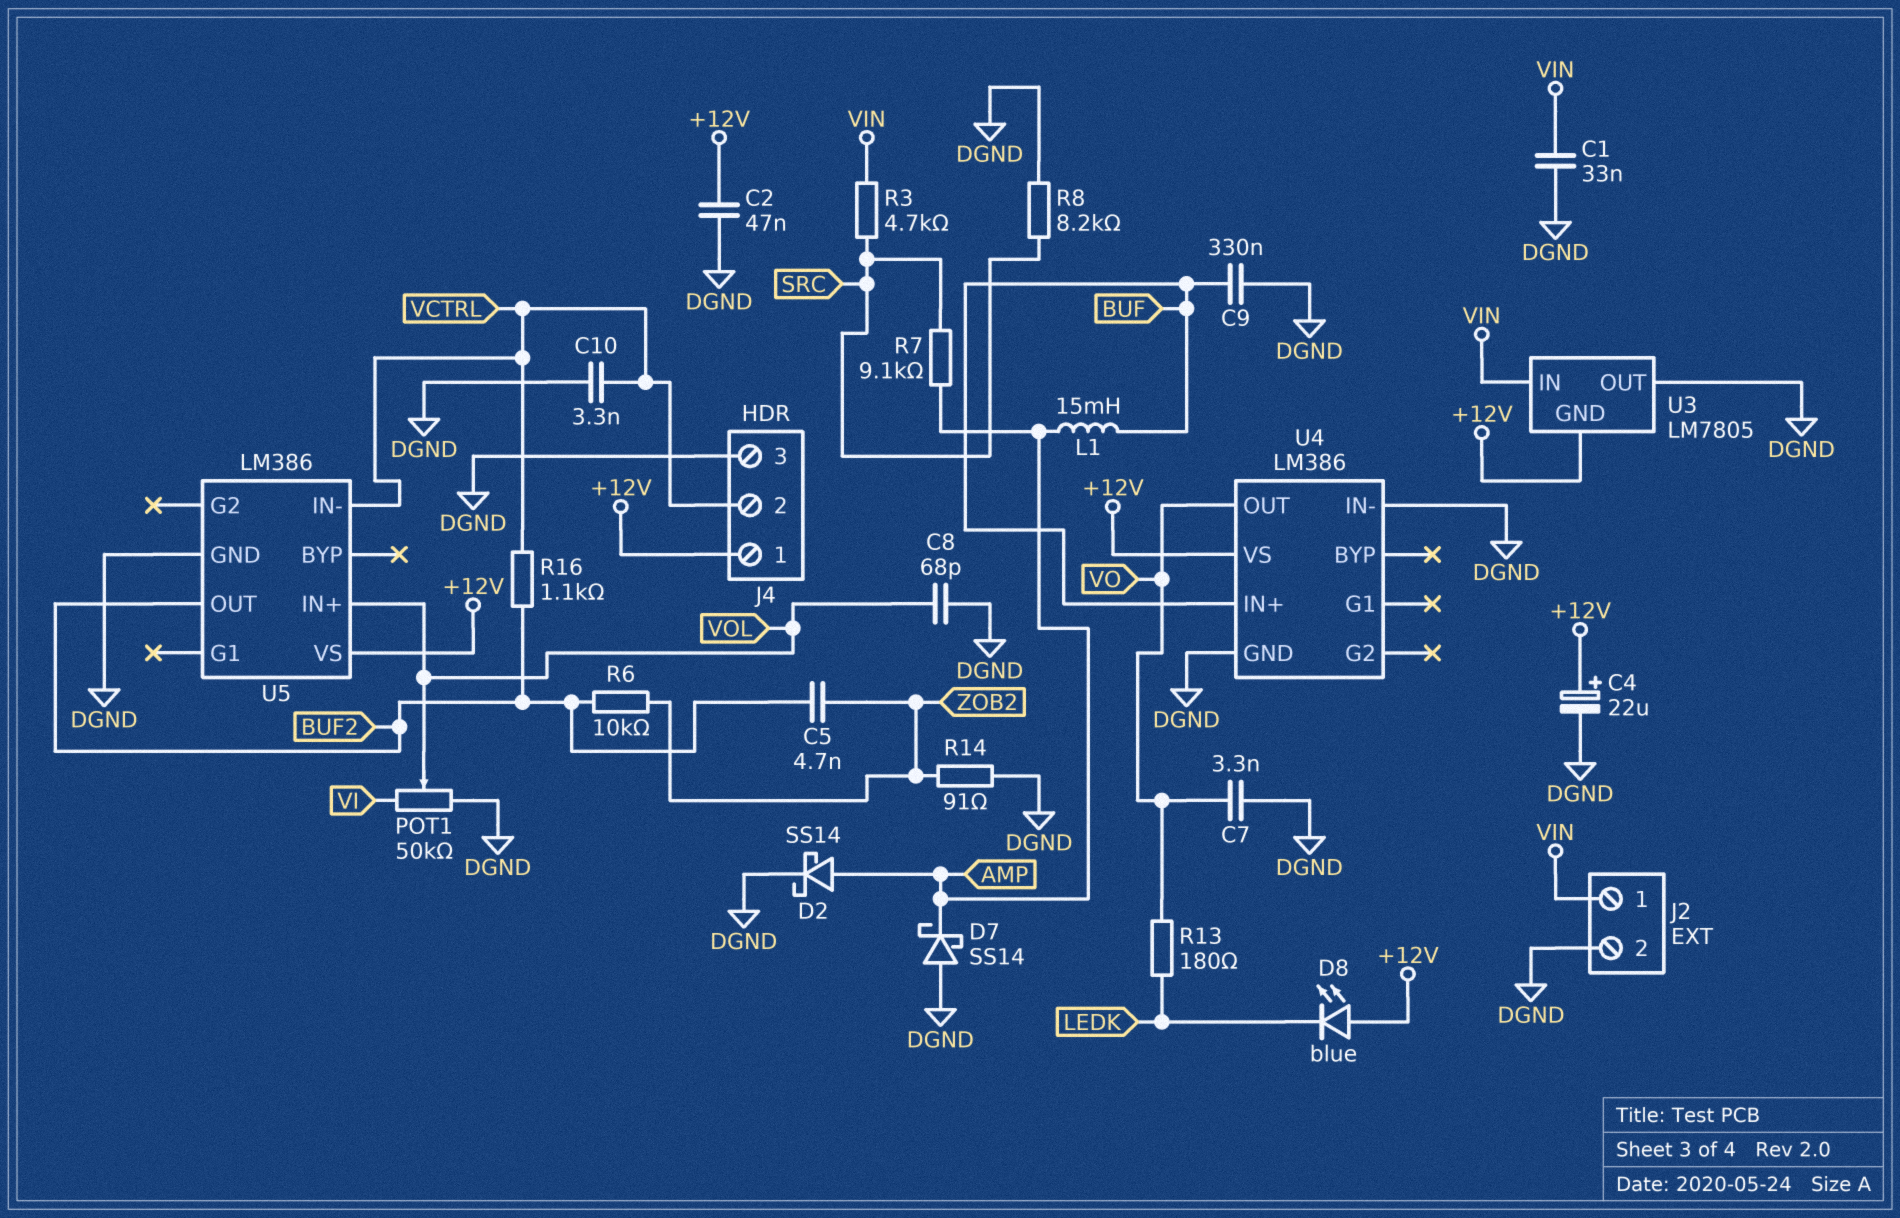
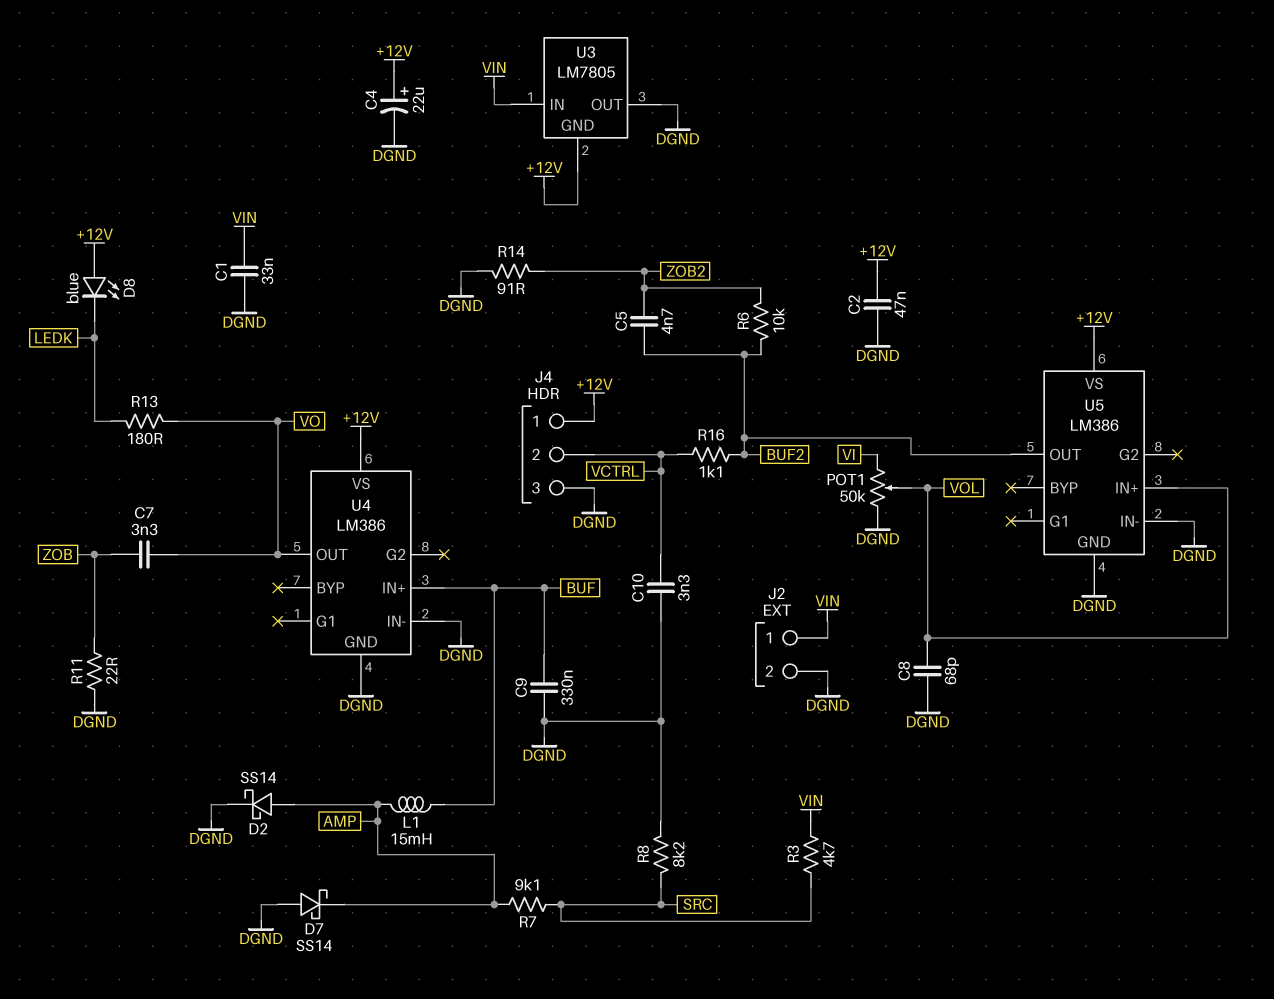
C7: 3.3nF (DGND, VO) -> 3.3nF (VO, ZOB)
R11: none -> 22 (DGND, ZOB)
U5 pin IN-: VCTRL -> DGND

